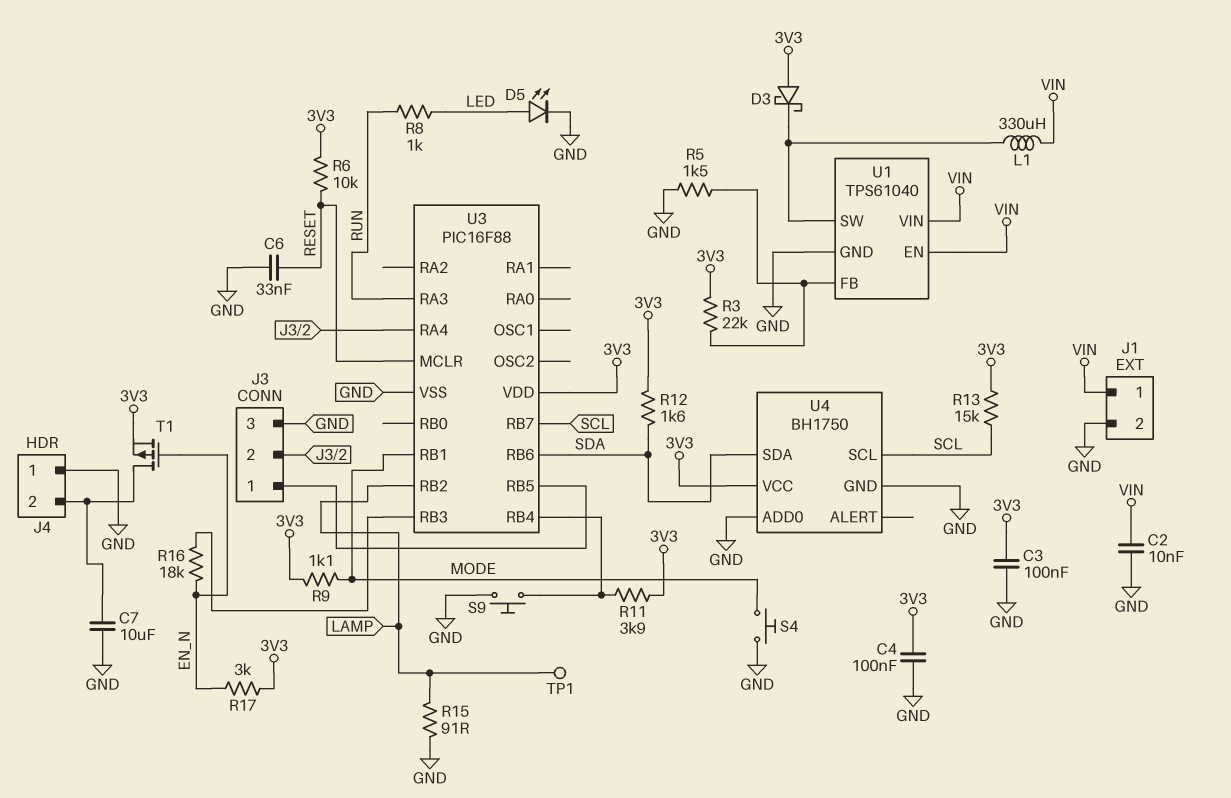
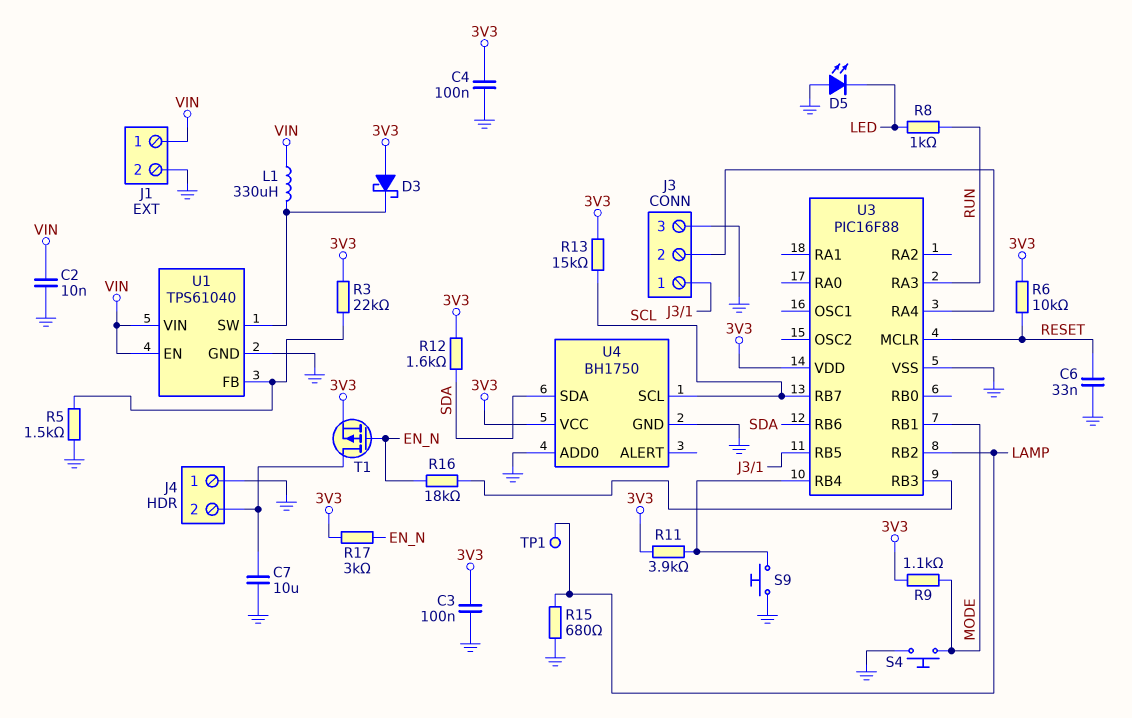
D5: LED (A LED, K GND) -> LED (A GND, K LED)
R15: 91 (GND, LAMP) -> 680 (GND, LAMP)

